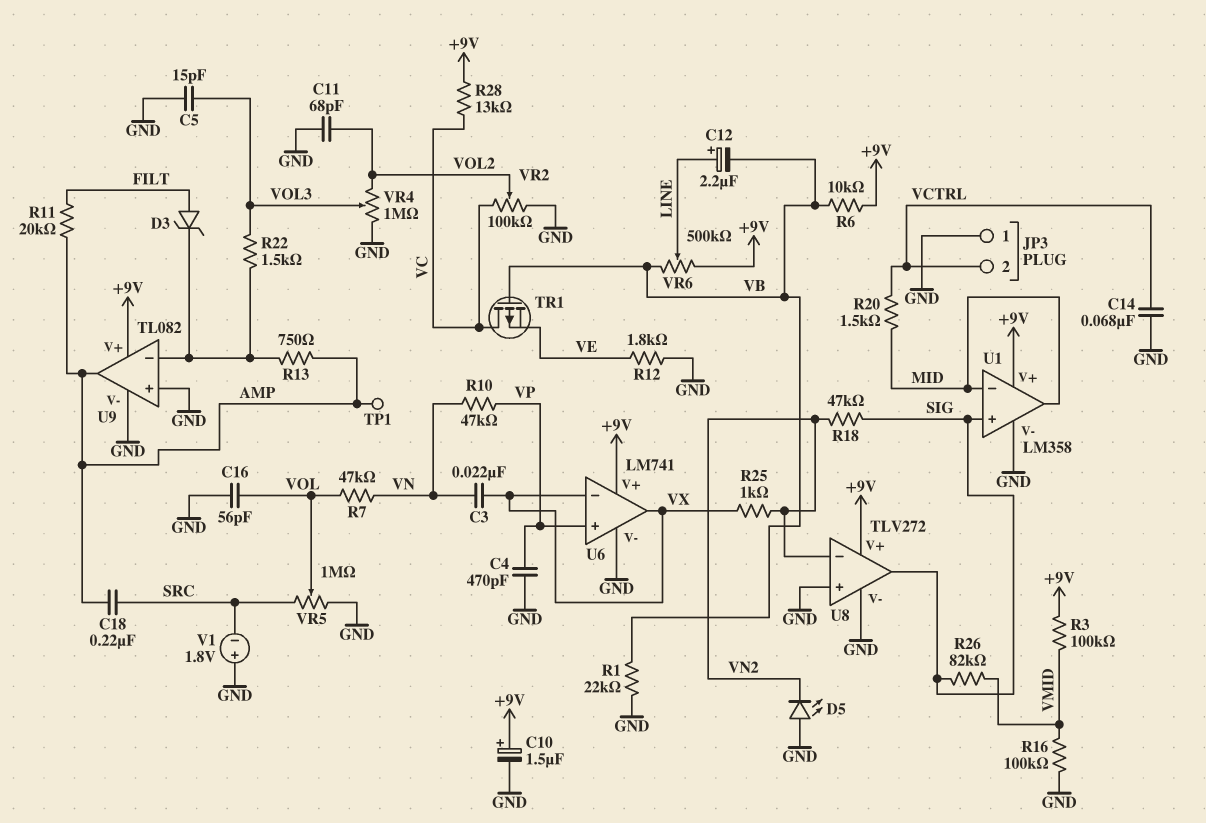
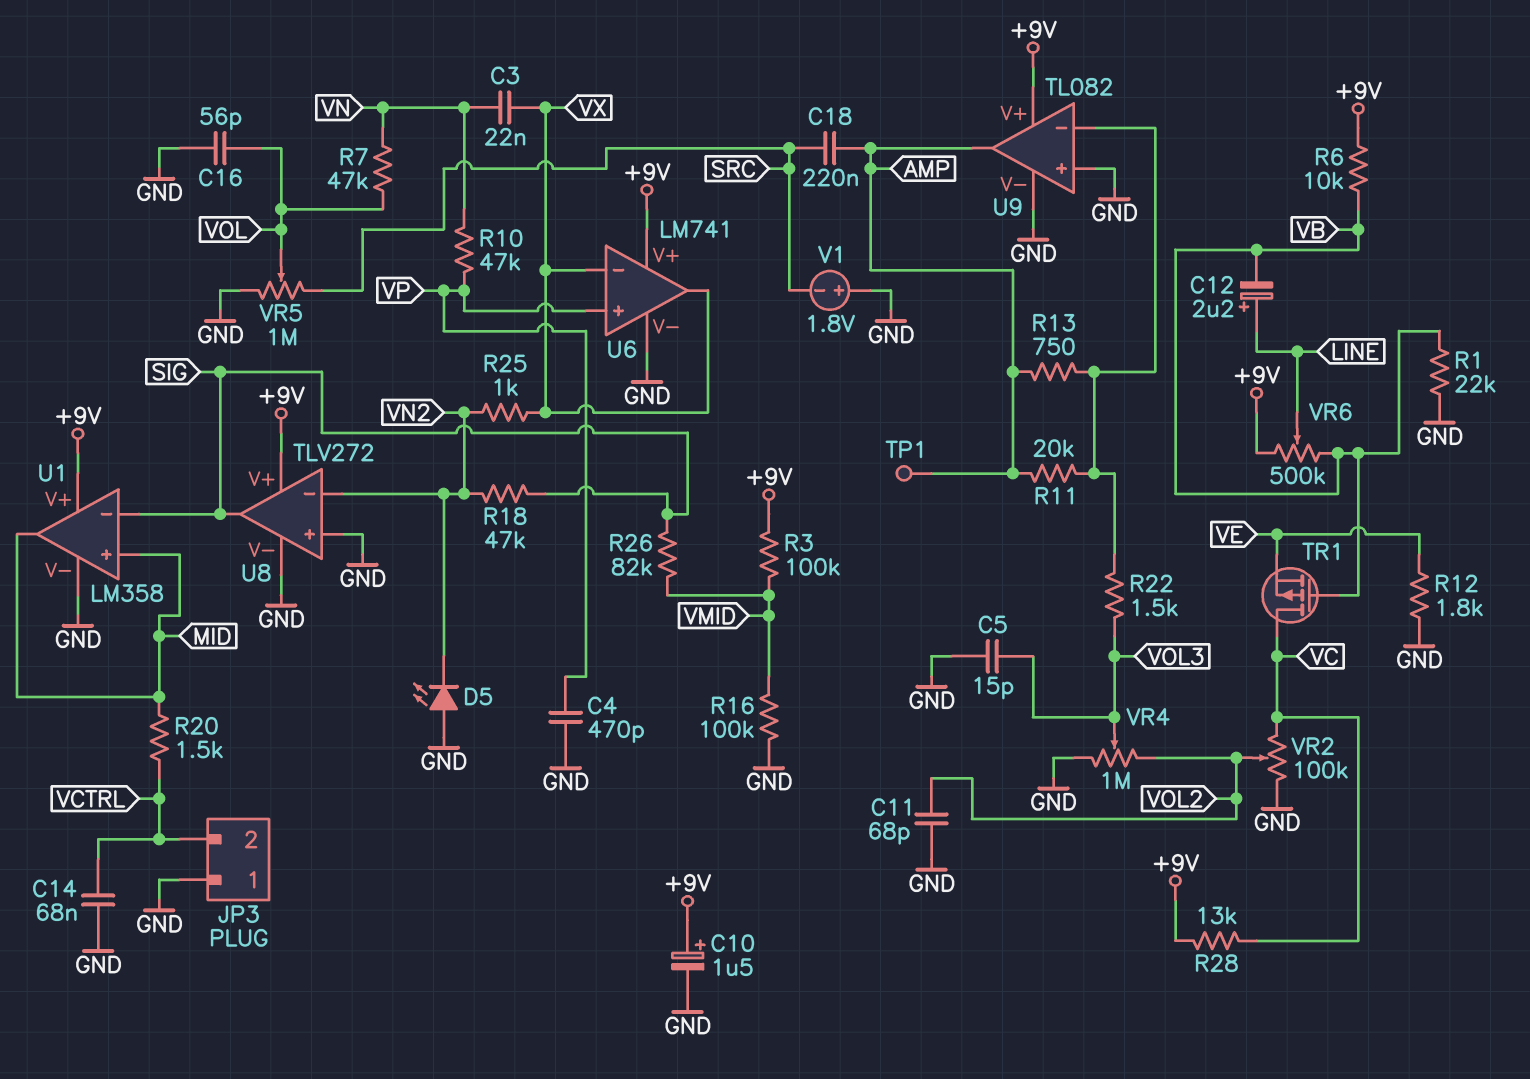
D3: zener (A FILT, K U9/in-) -> none
R11: 20k (AMP, FILT) -> 20k (AMP, U9/in-)
U1 pin in+: SIG -> MID
U1 pin in-: MID -> SIG

